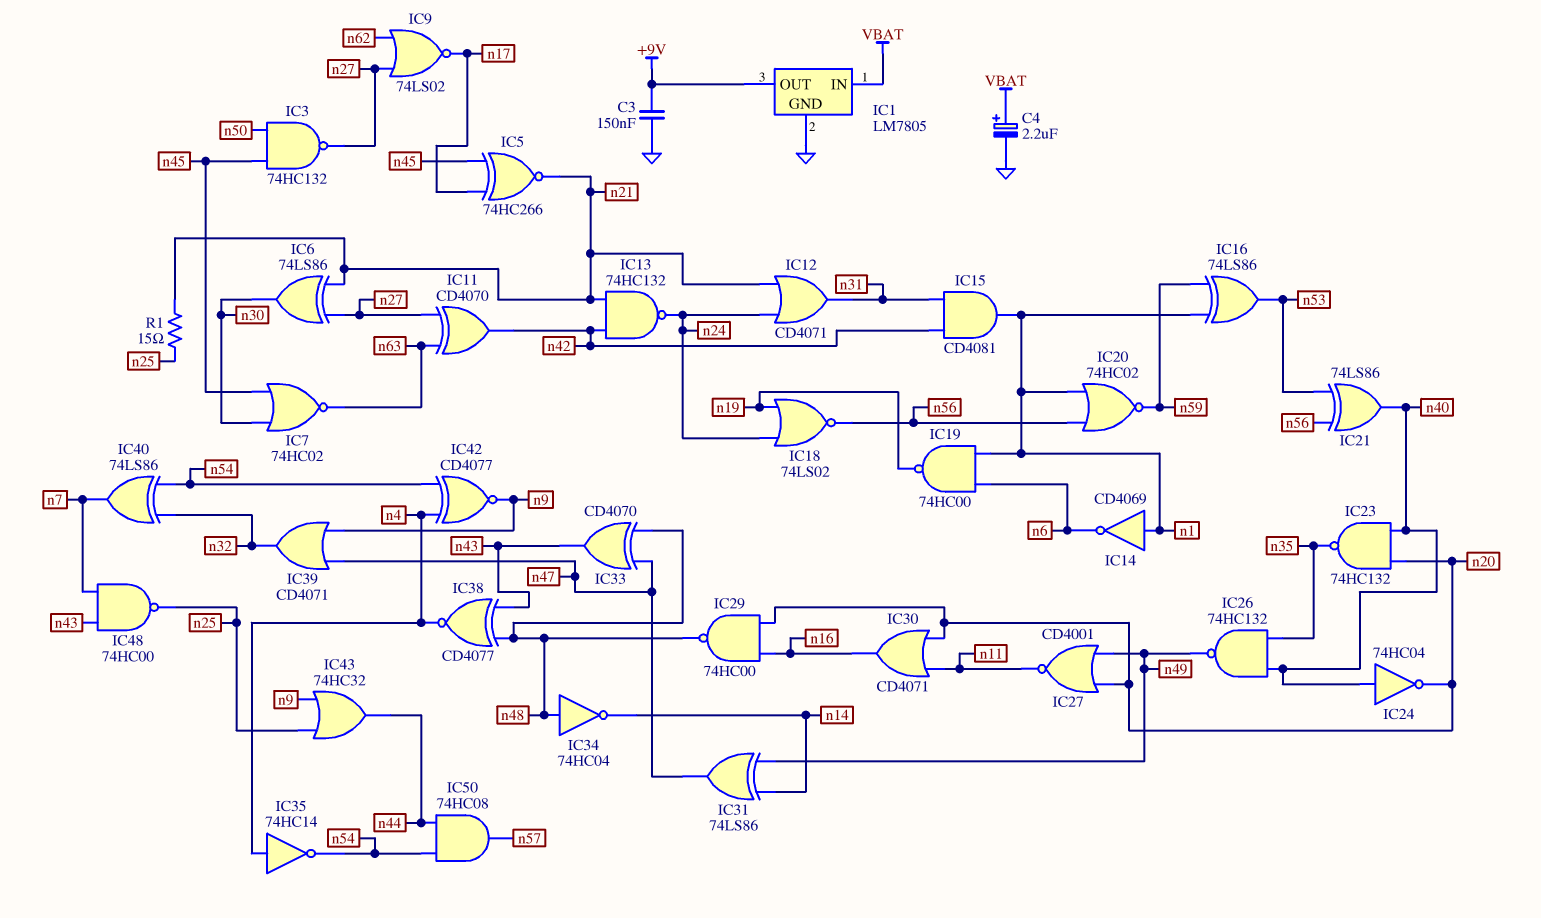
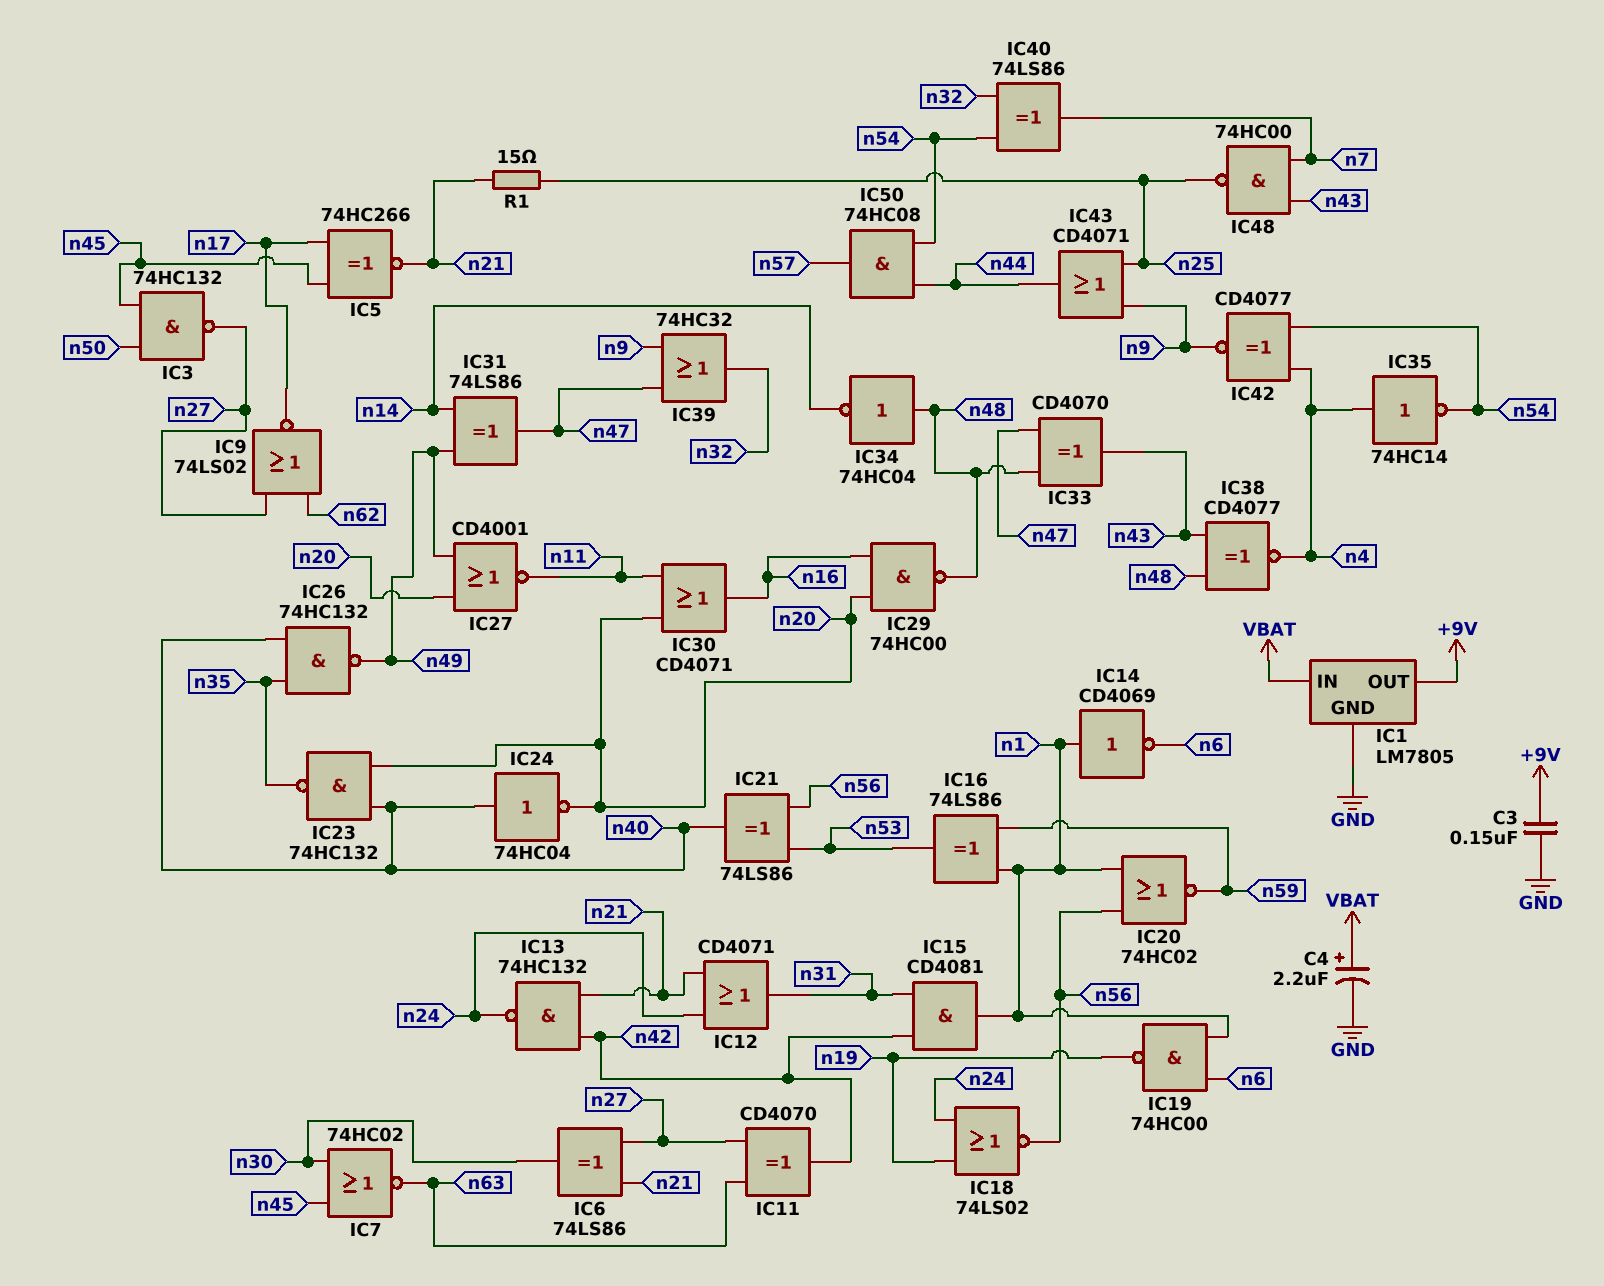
IC39: OR CD4071 (in n9, in n47, out n32) -> OR 74HC32 (in n9, in n47, out n32)
IC43: OR 74HC32 (in n9, in n25, out n44) -> OR CD4071 (in n9, in n25, out n44)

